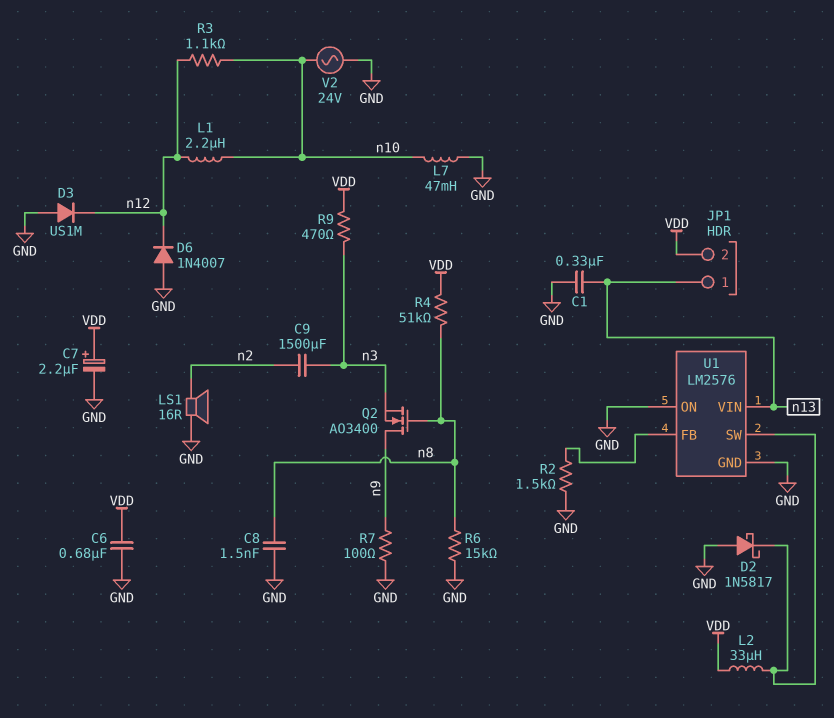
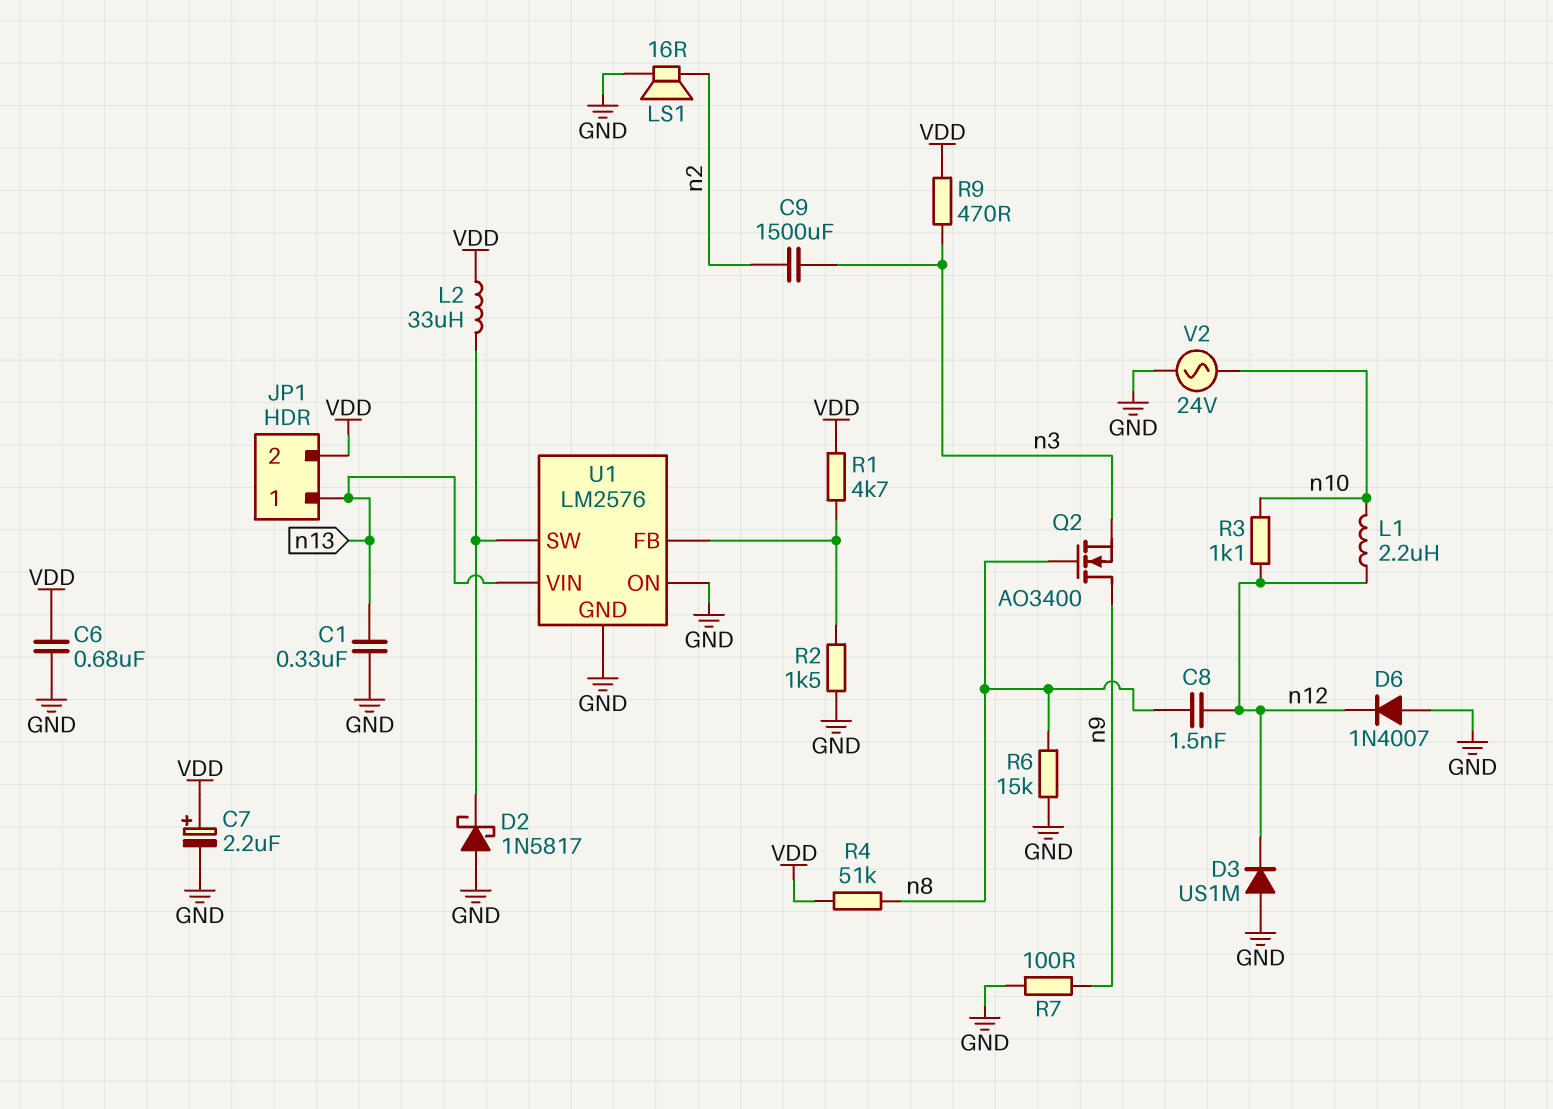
C8: 1.5nF (GND, n8) -> 1.5nF (n8, n12)
L7: 47mH (GND, n10) -> none
R1: none -> 4.7k (U1/FB, VDD)

